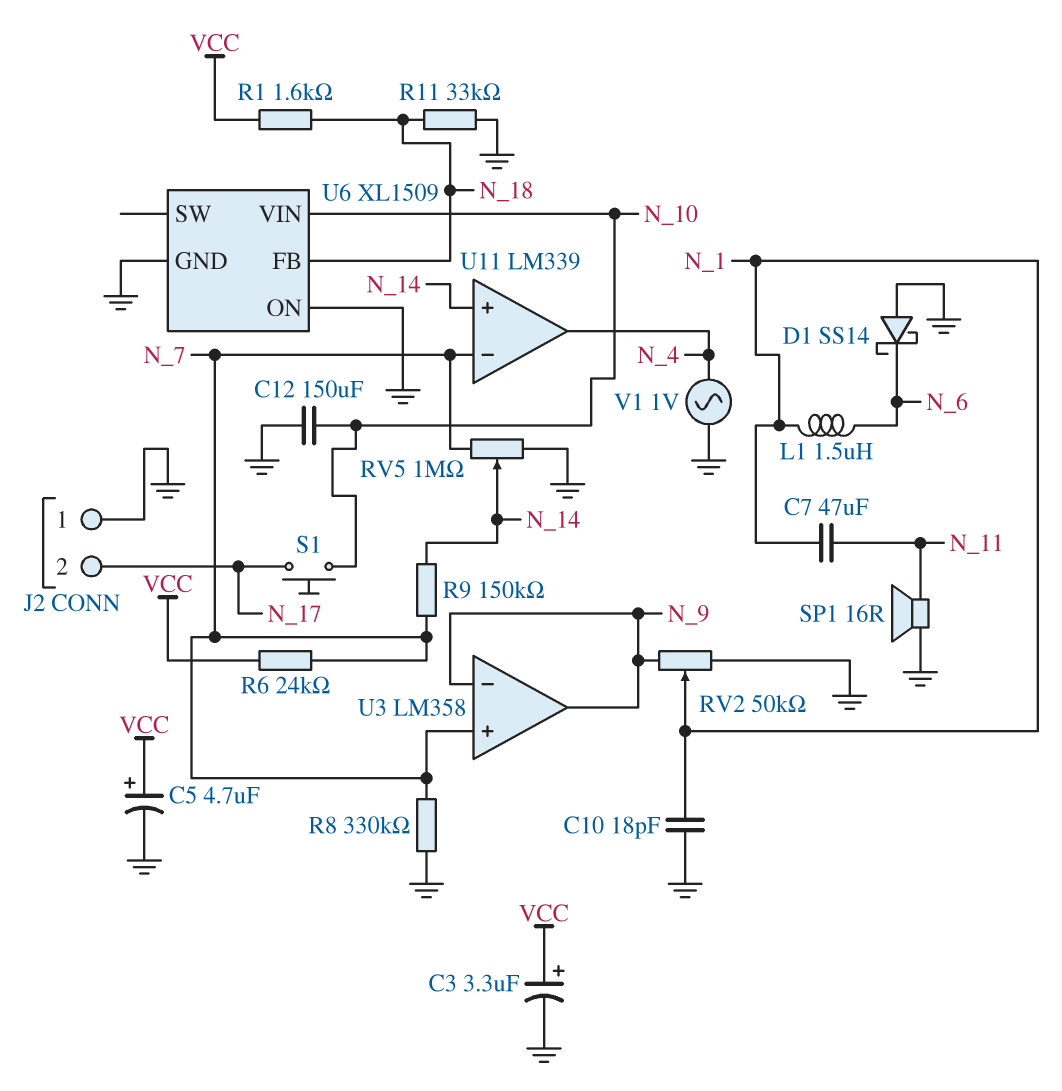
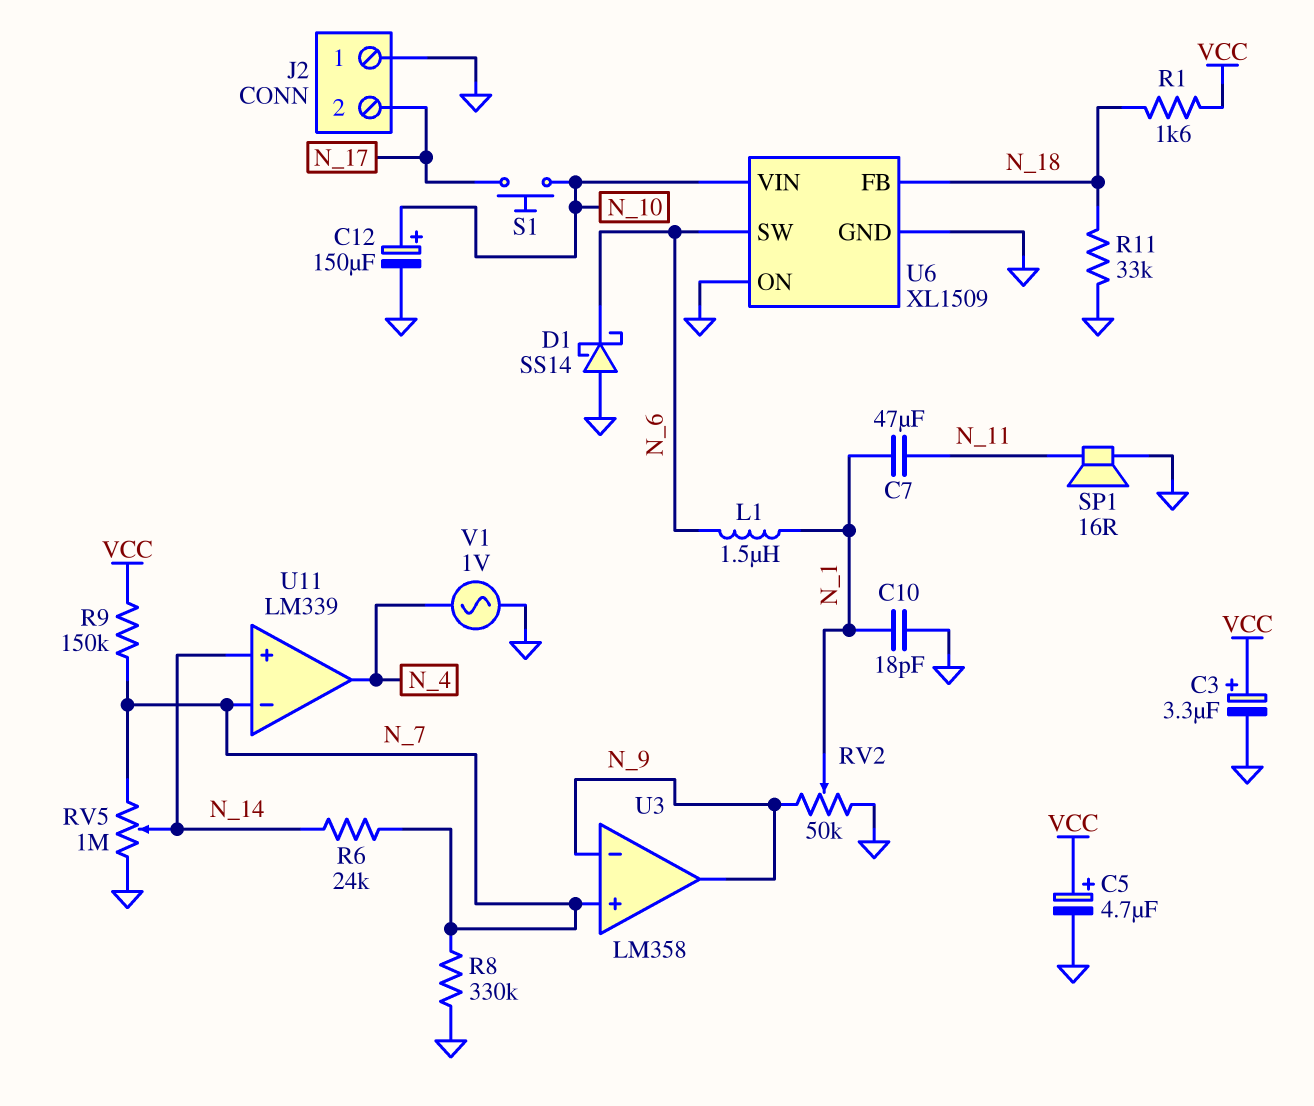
C12: 150uF (GND, N_10) -> 150uF (plus N_10, minus GND)
R6: 24k (N_7, VCC) -> 24k (N_7, N_14)
R9: 150k (N_7, N_14) -> 150k (N_7, VCC)
U6 pin SW: none -> N_6

